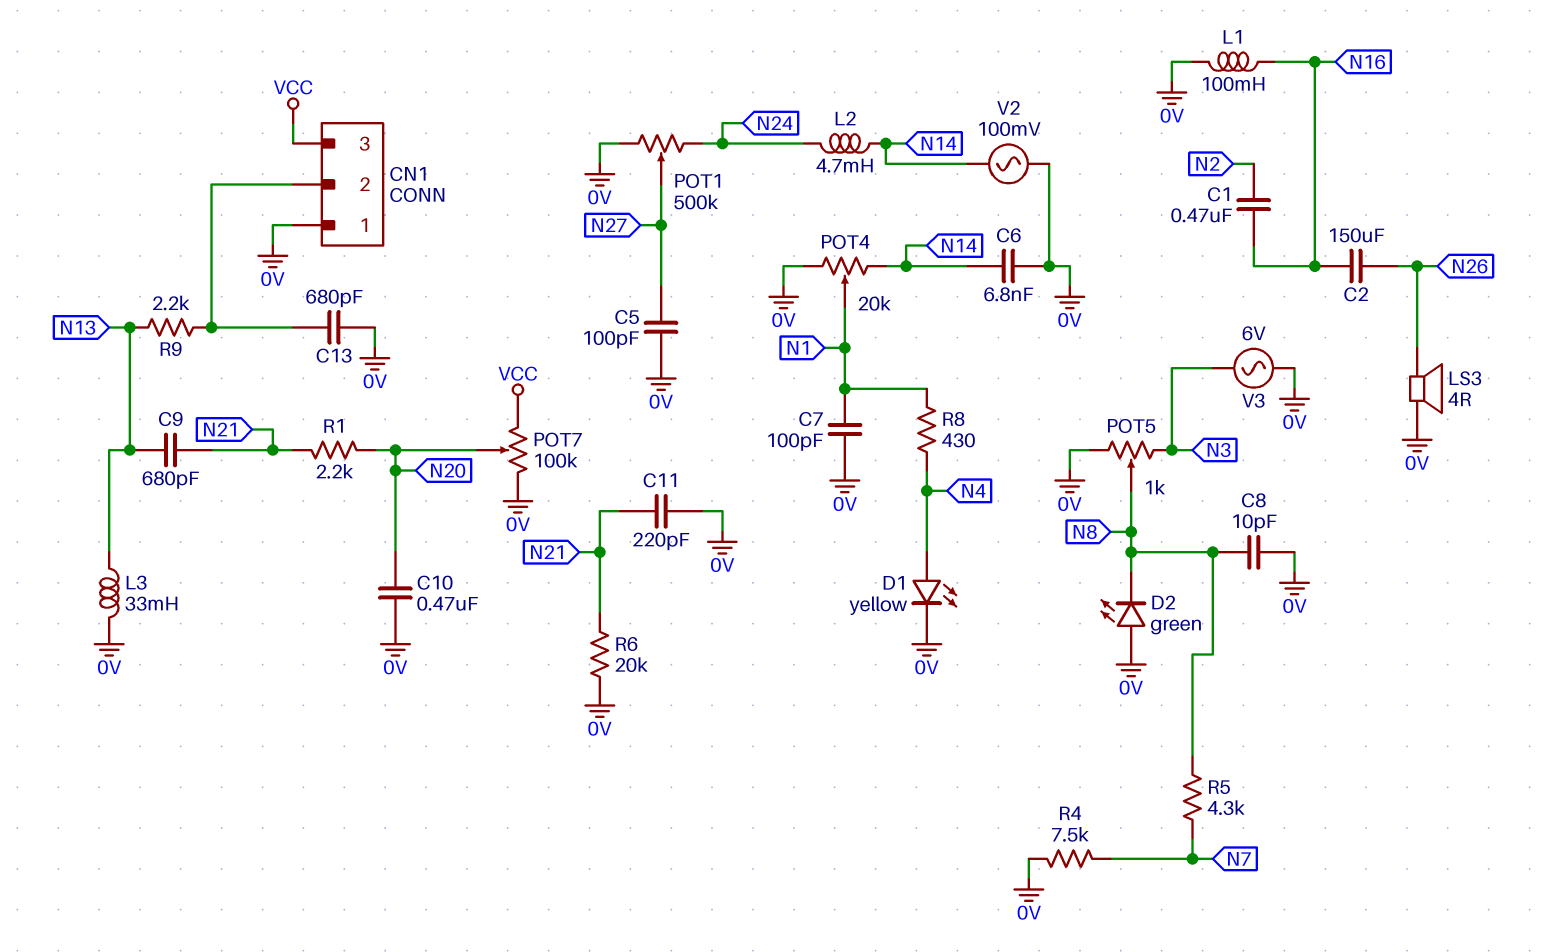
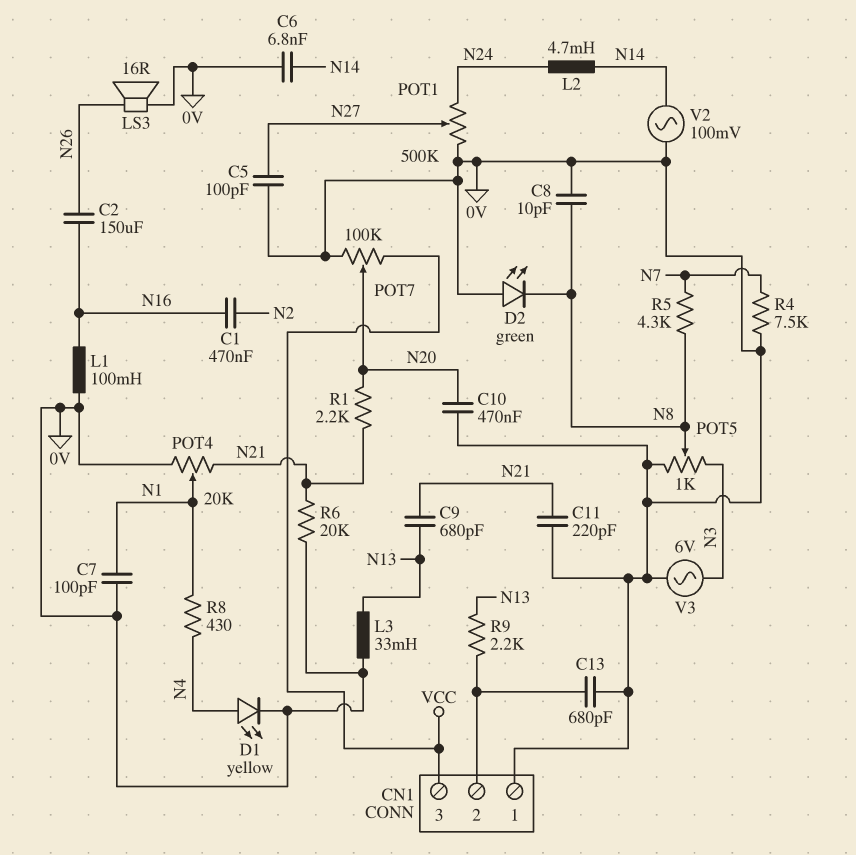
LS3: speaker 4R (0V, N26) -> speaker 16R (0V, N26)
POT4: 20k (0V, N14, wiper N1) -> 20k (0V, N21, wiper N1)

